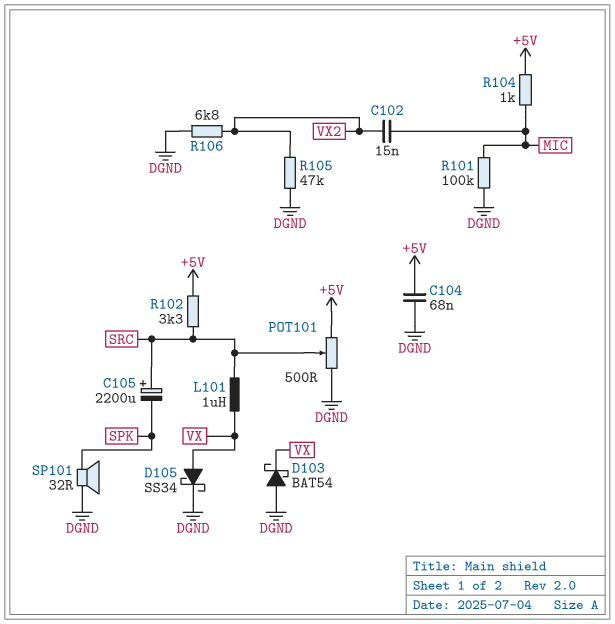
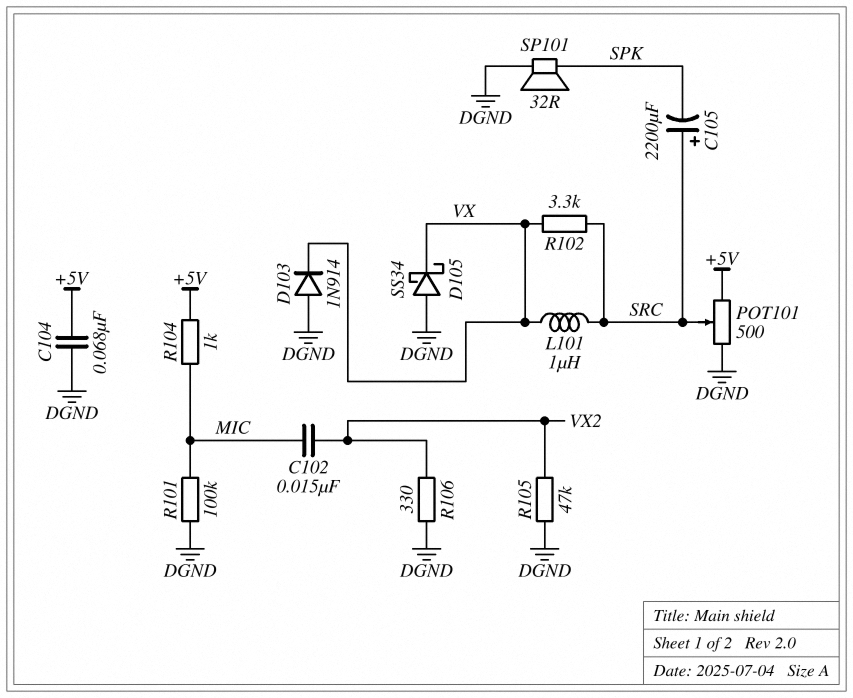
D103: schottky BAT54 (A DGND, K VX) -> diode 1N914 (A DGND, K VX)
D105: schottky SS34 (A VX, K DGND) -> schottky SS34 (A DGND, K VX)
R102: 3.3k (+5V, SRC) -> 3.3k (SRC, VX)
R106: 6.8k (DGND, VX2) -> 330 (DGND, VX2)

